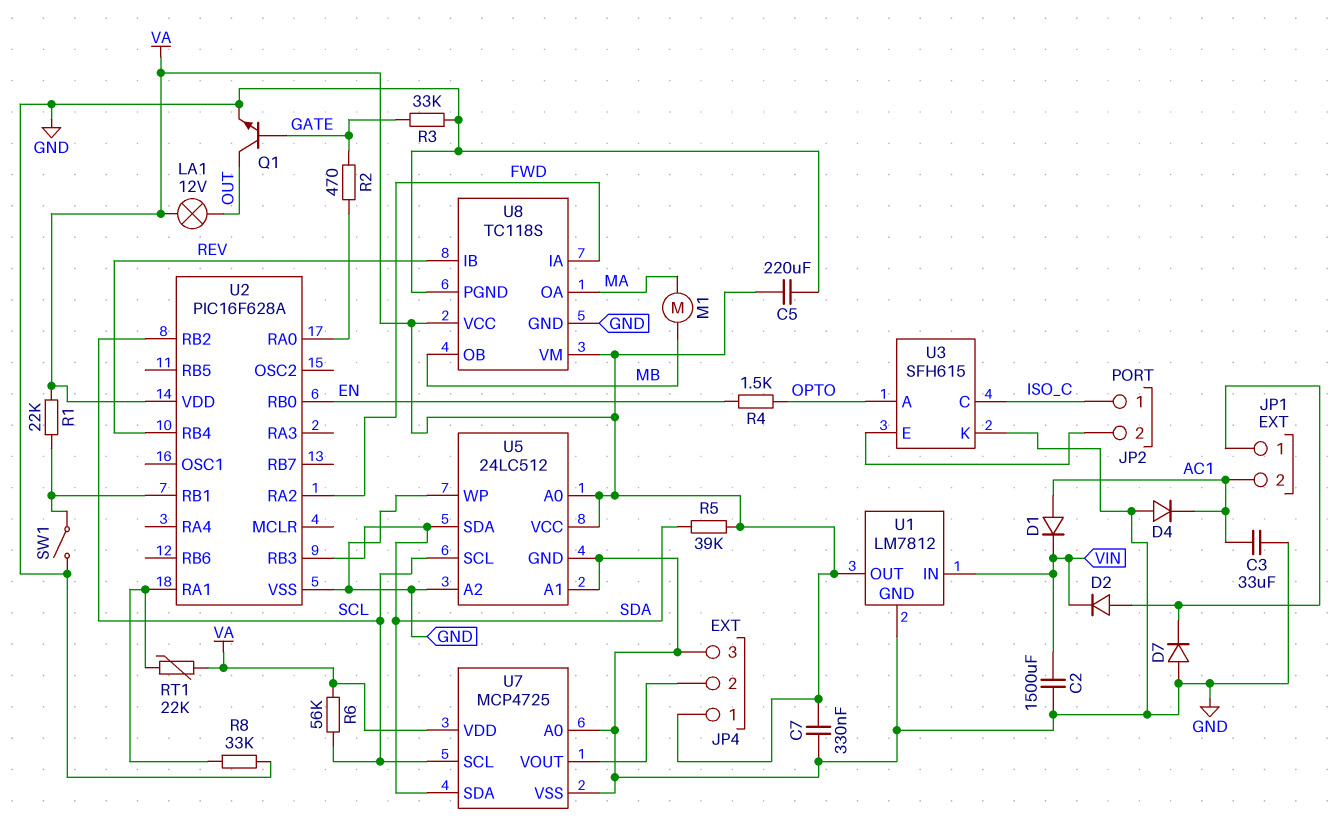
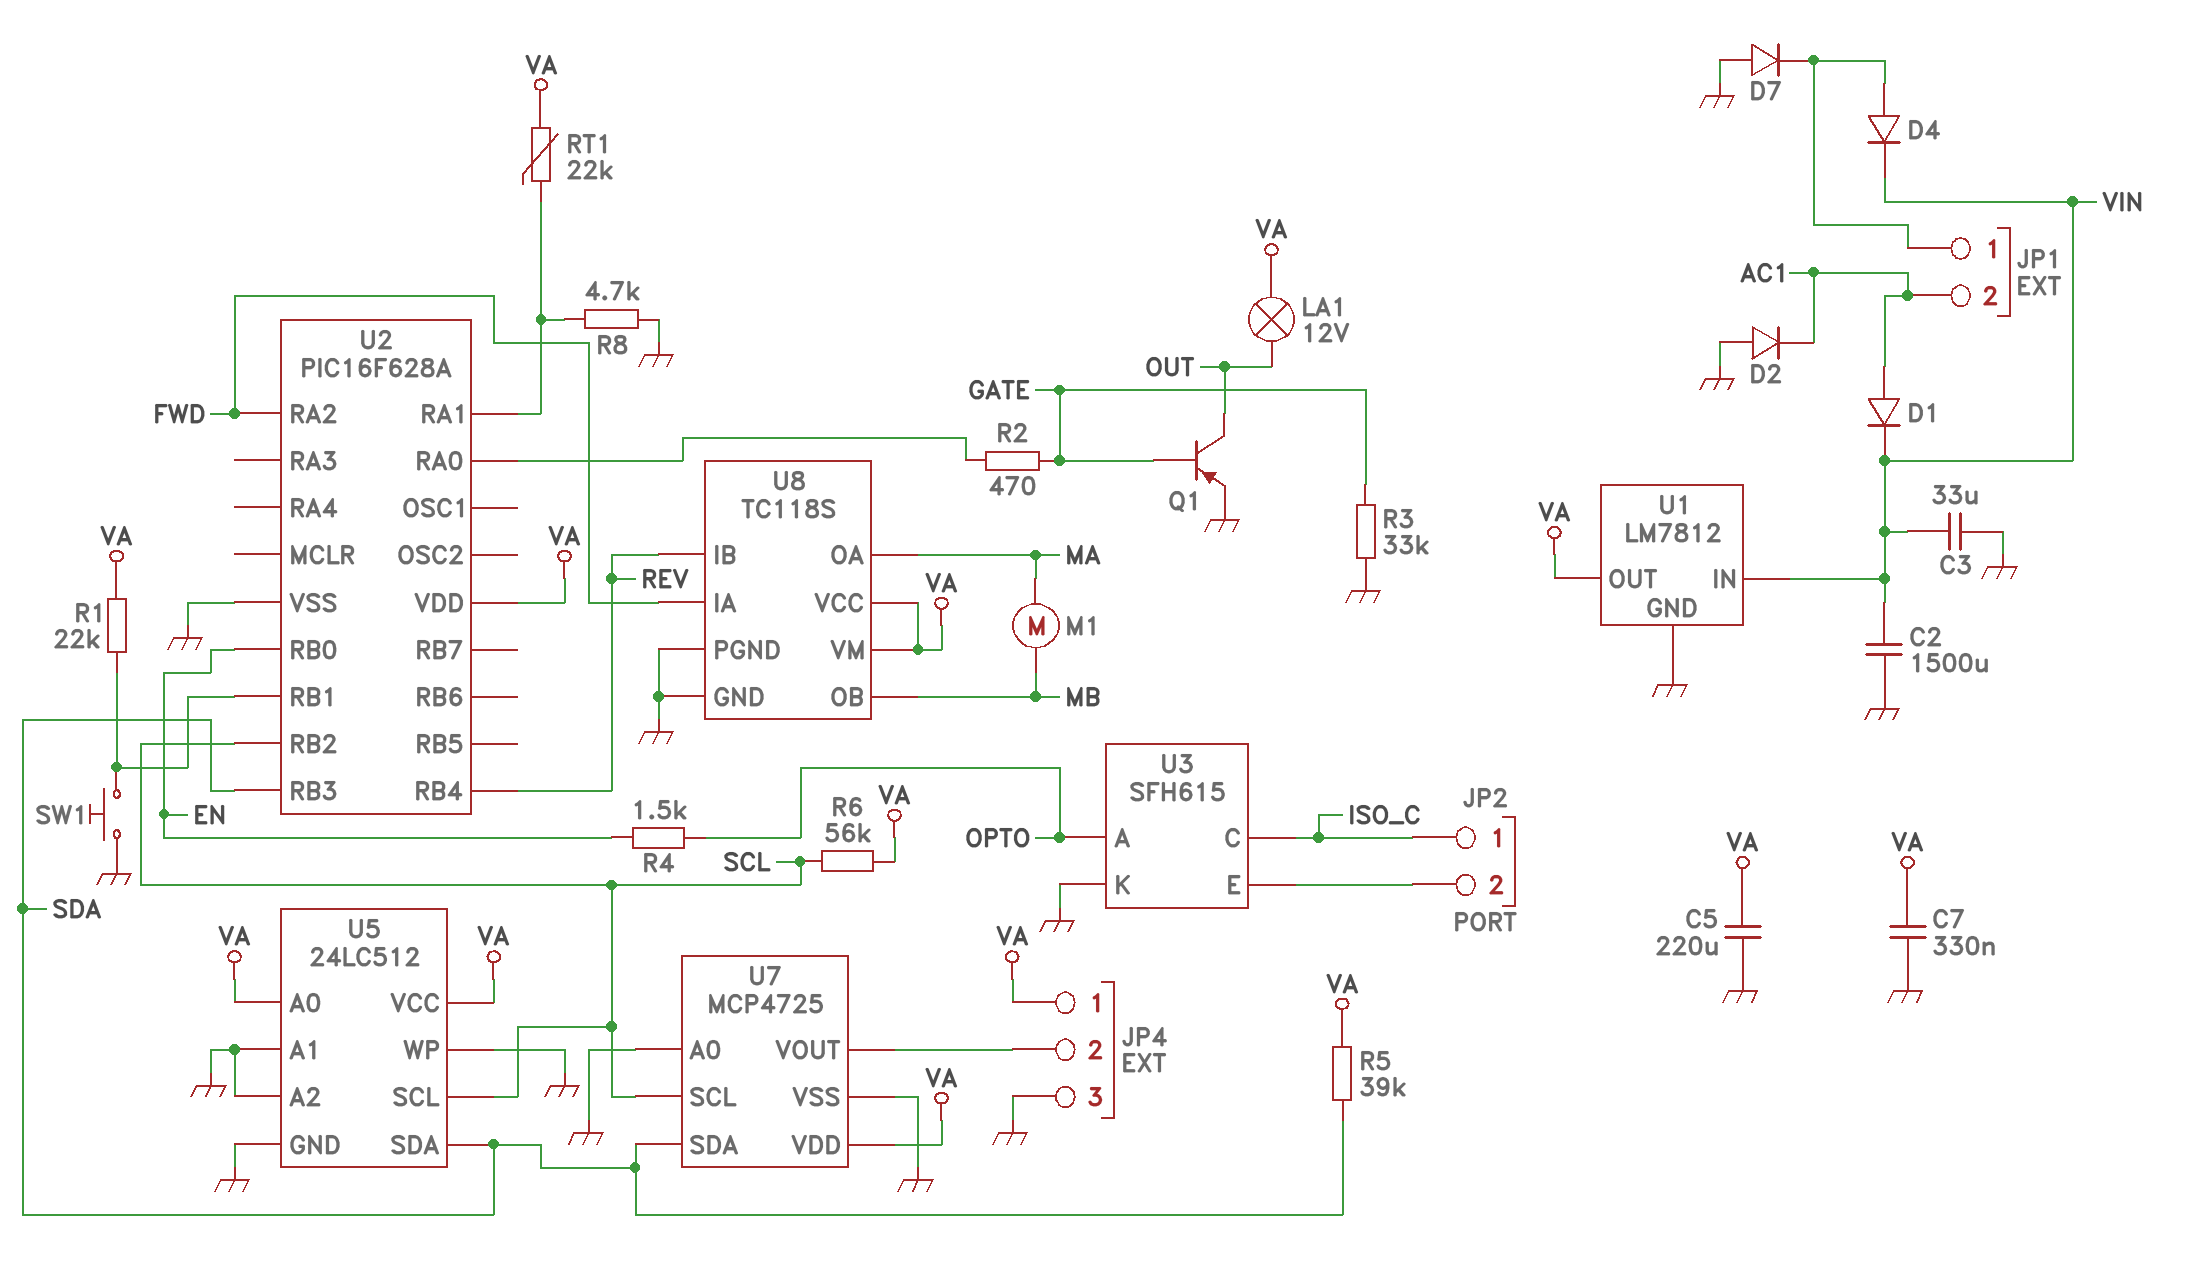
C3: 33uF (AC1, GND) -> 33uF (GND, VIN)
D2: diode (A JP1/1, K VIN) -> diode (A GND, K AC1)
D4: diode (A GND, K AC1) -> diode (A JP1/1, K VIN)
Q1: NPN (B GATE, C OUT, E GND) -> PNP (B GATE, C OUT, E GND)
R8: 33k (GND, U2/RA1) -> 4.7k (GND, U2/RA1)
SW1: switch (GND, U2/RB1) -> button (GND, U2/RB1)

